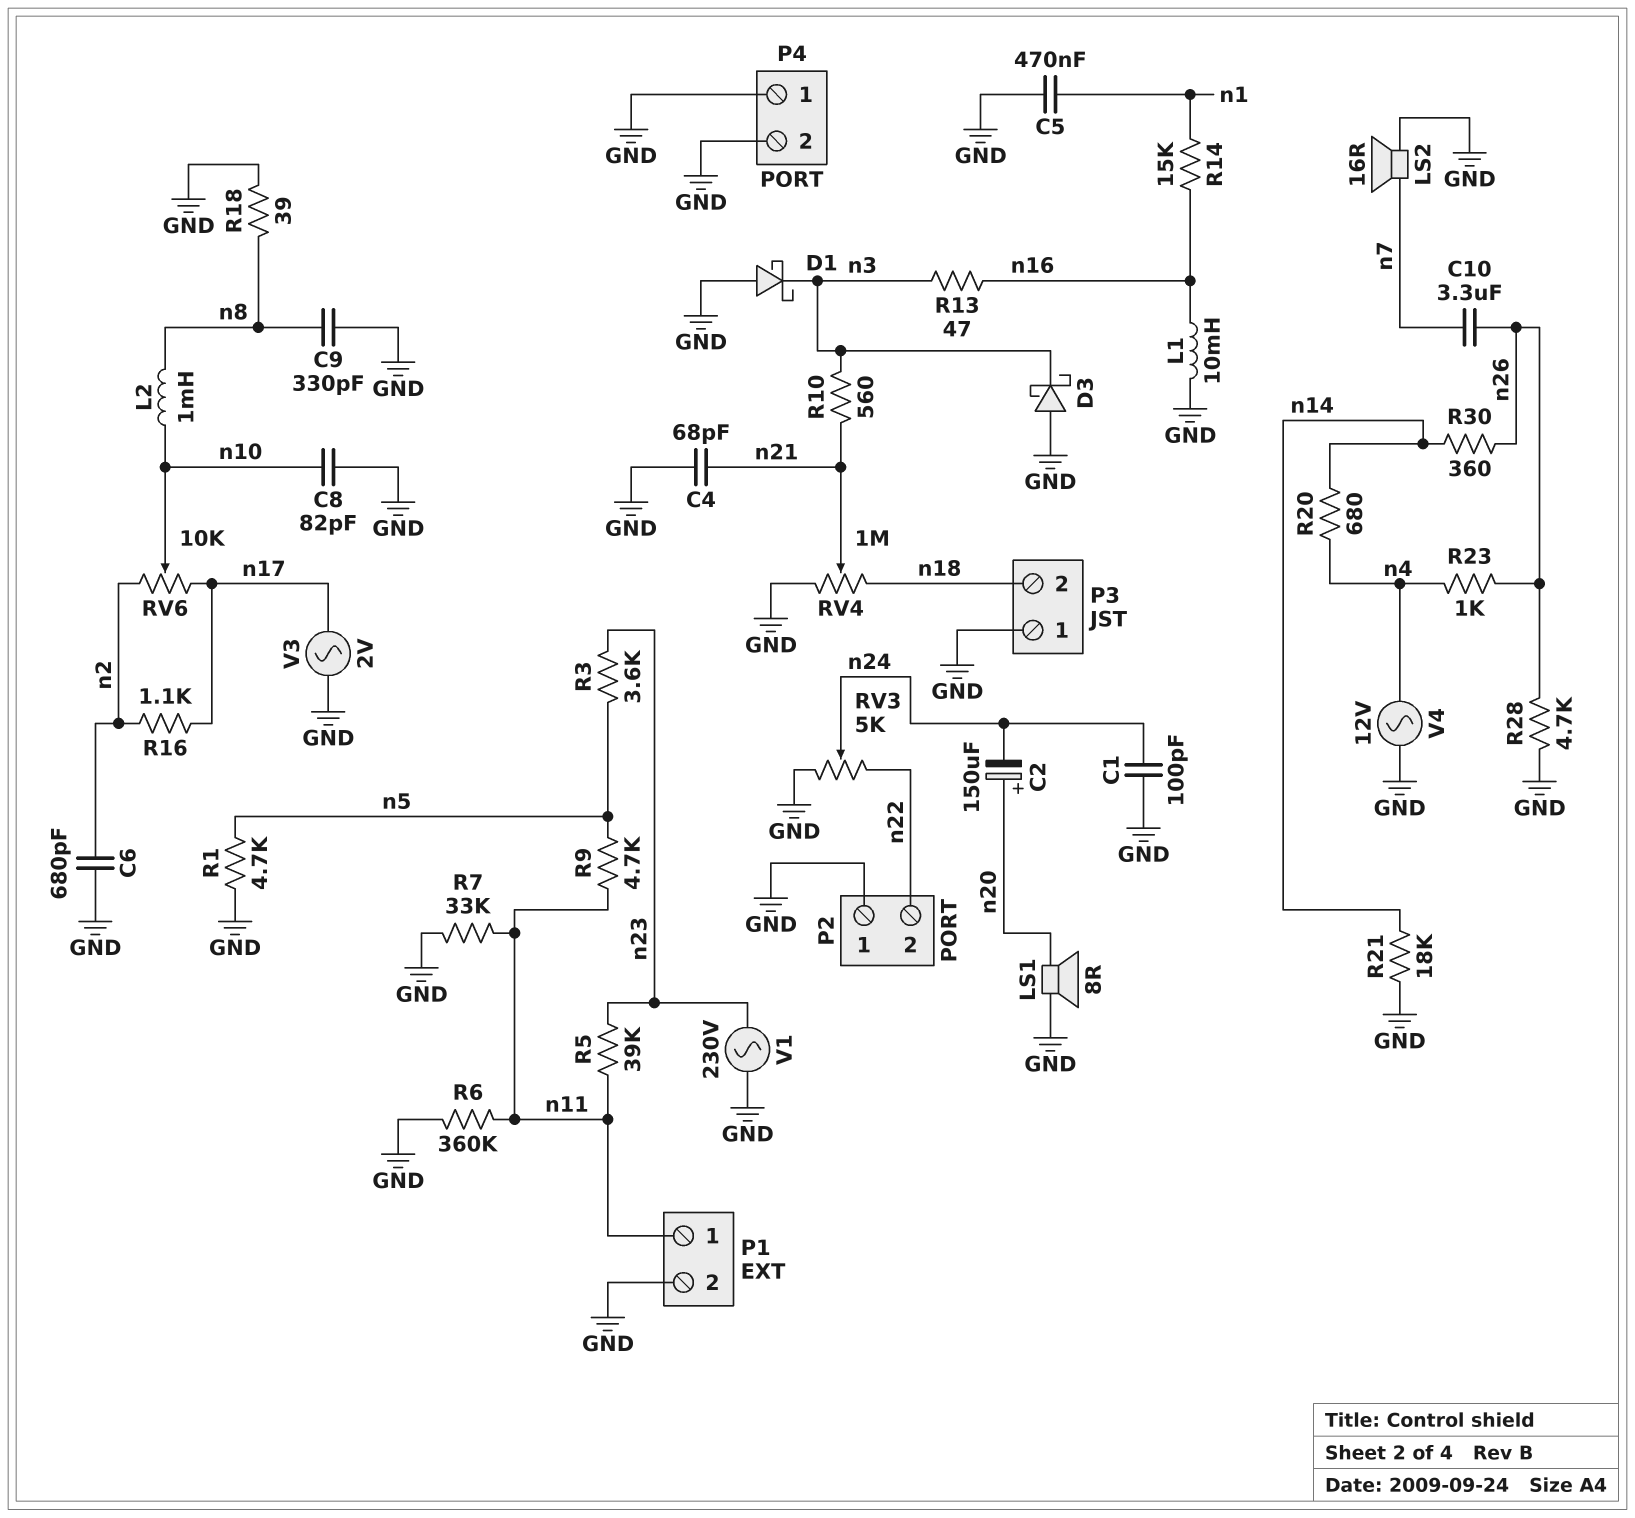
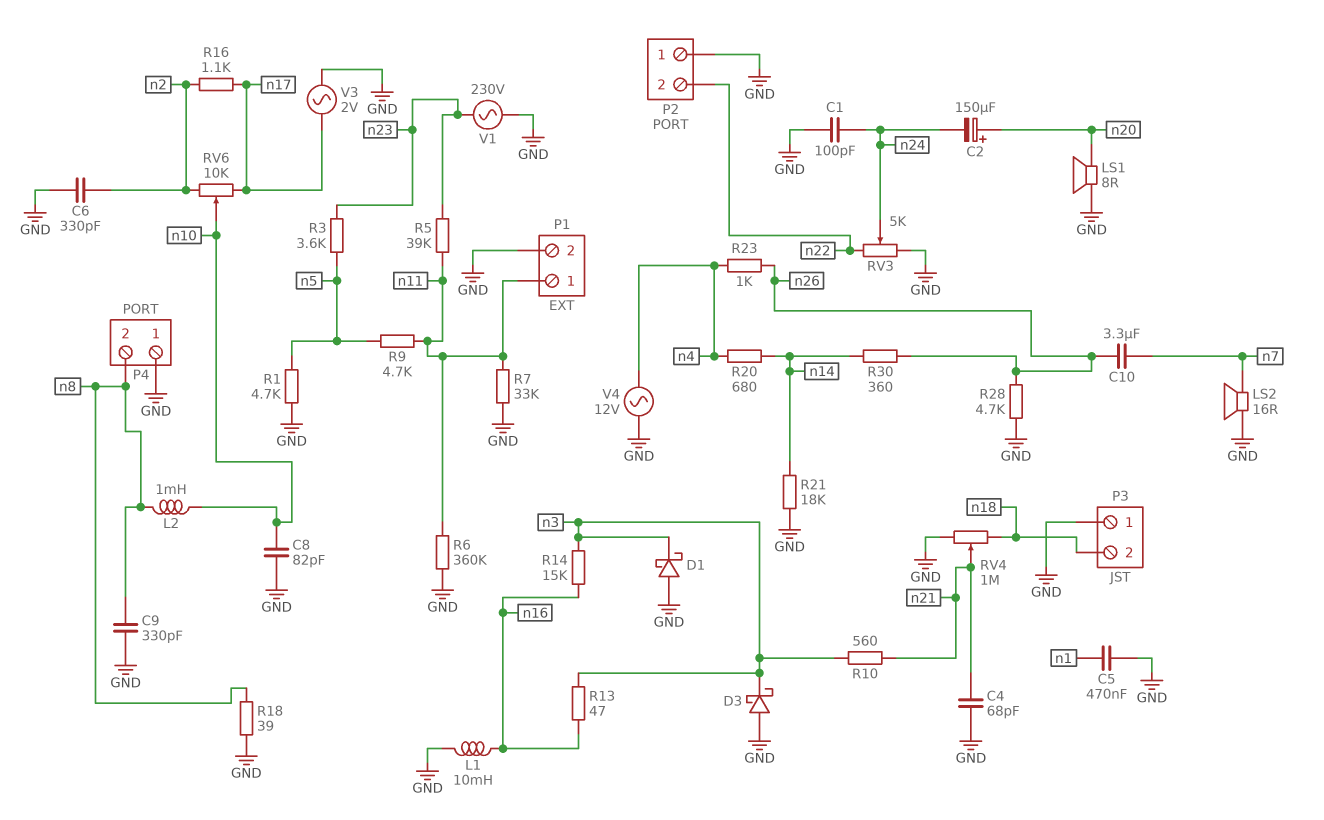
C6: 680pF (GND, n2) -> 330pF (GND, n2)
P4 pin 2: GND -> n8
R14: 15k (n1, n16) -> 15k (n3, n16)

